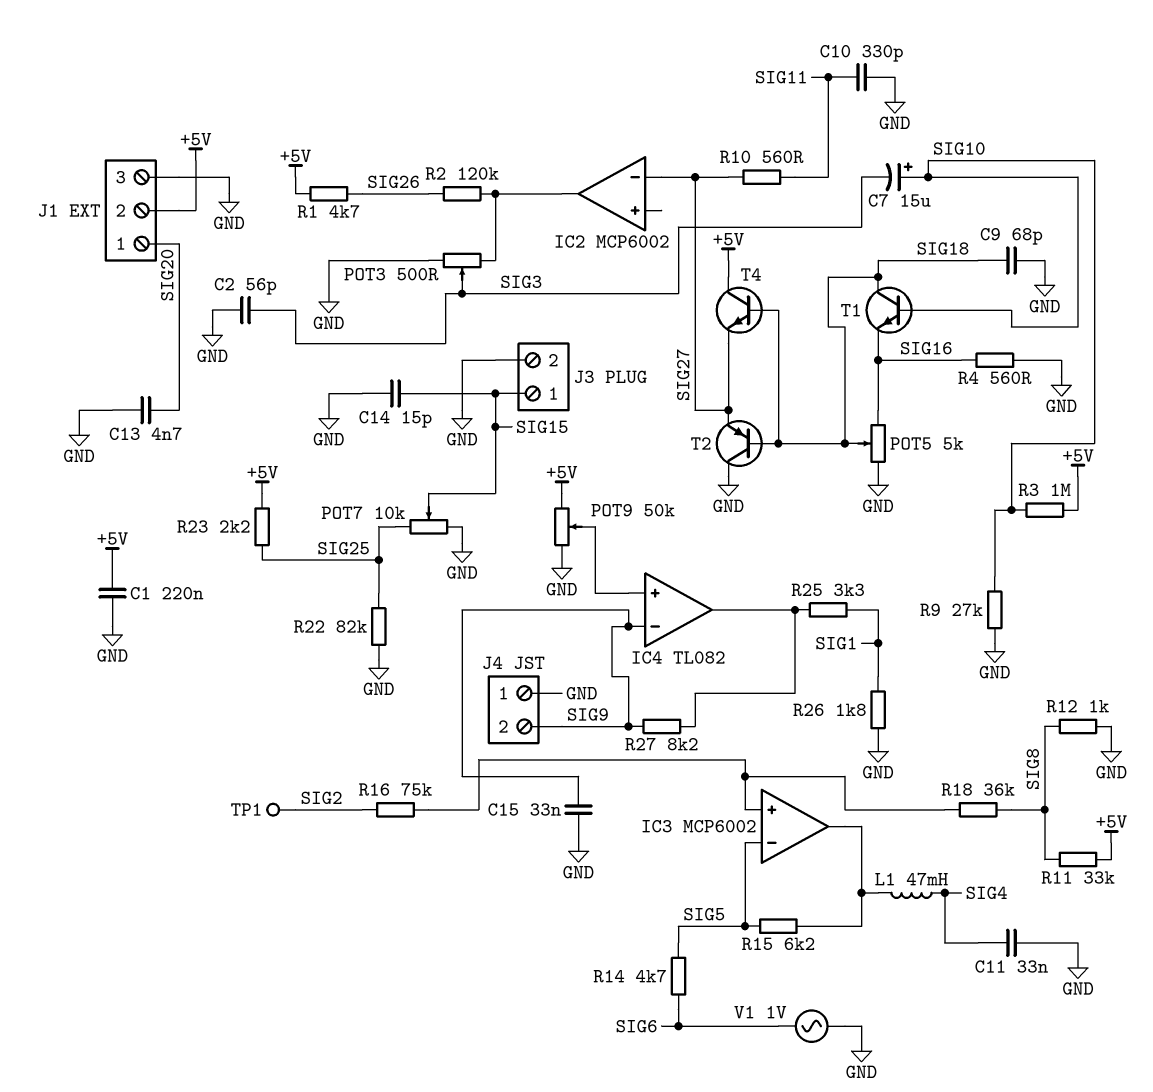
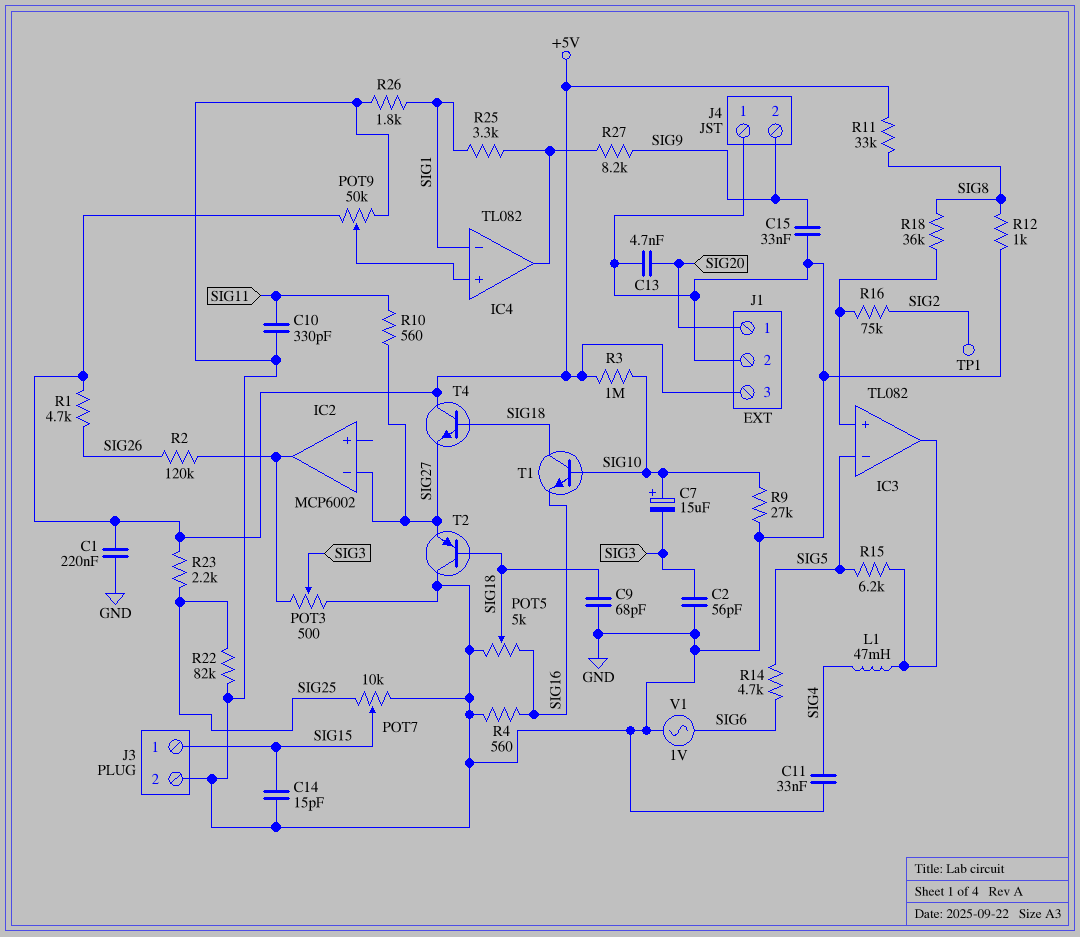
IC3: MCP6002 -> TL082
IC4 pin in-: SIG9 -> SIG1
J1 pin 2: +5V -> GND
J1 pin 3: GND -> +5V

